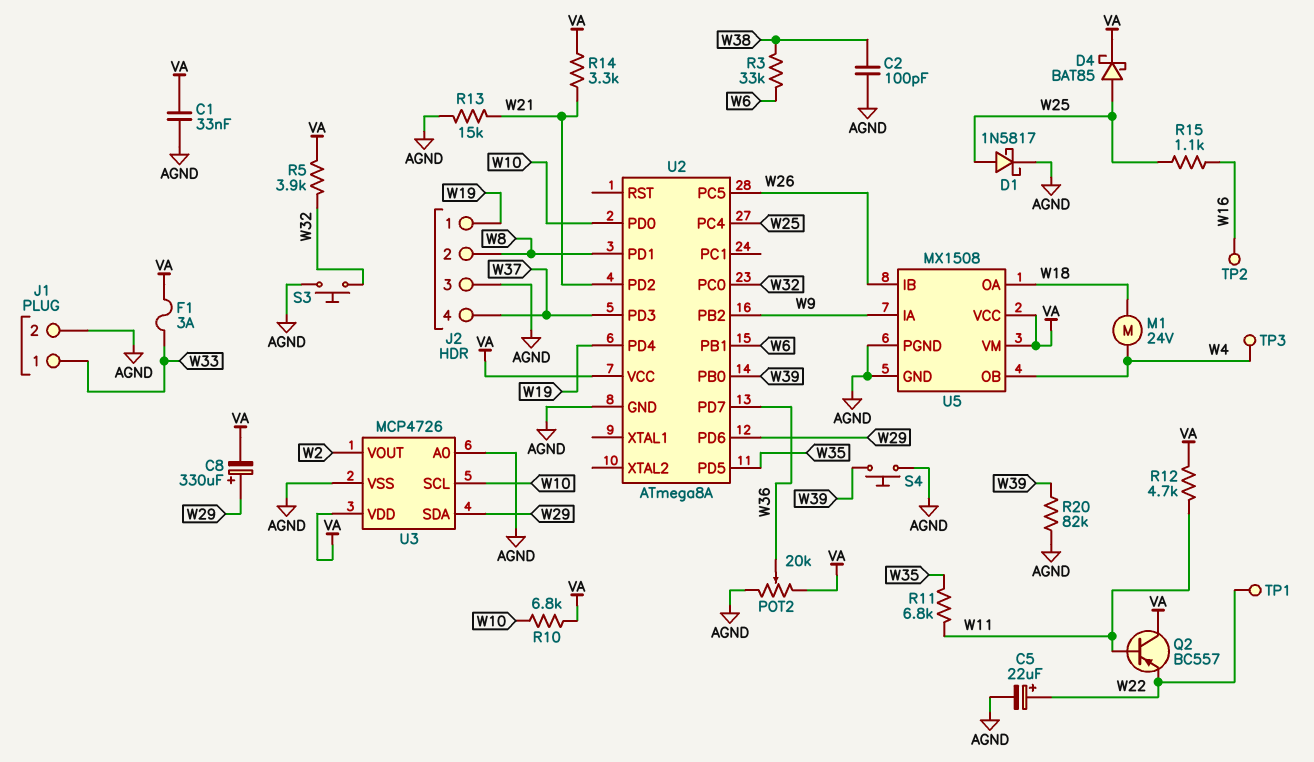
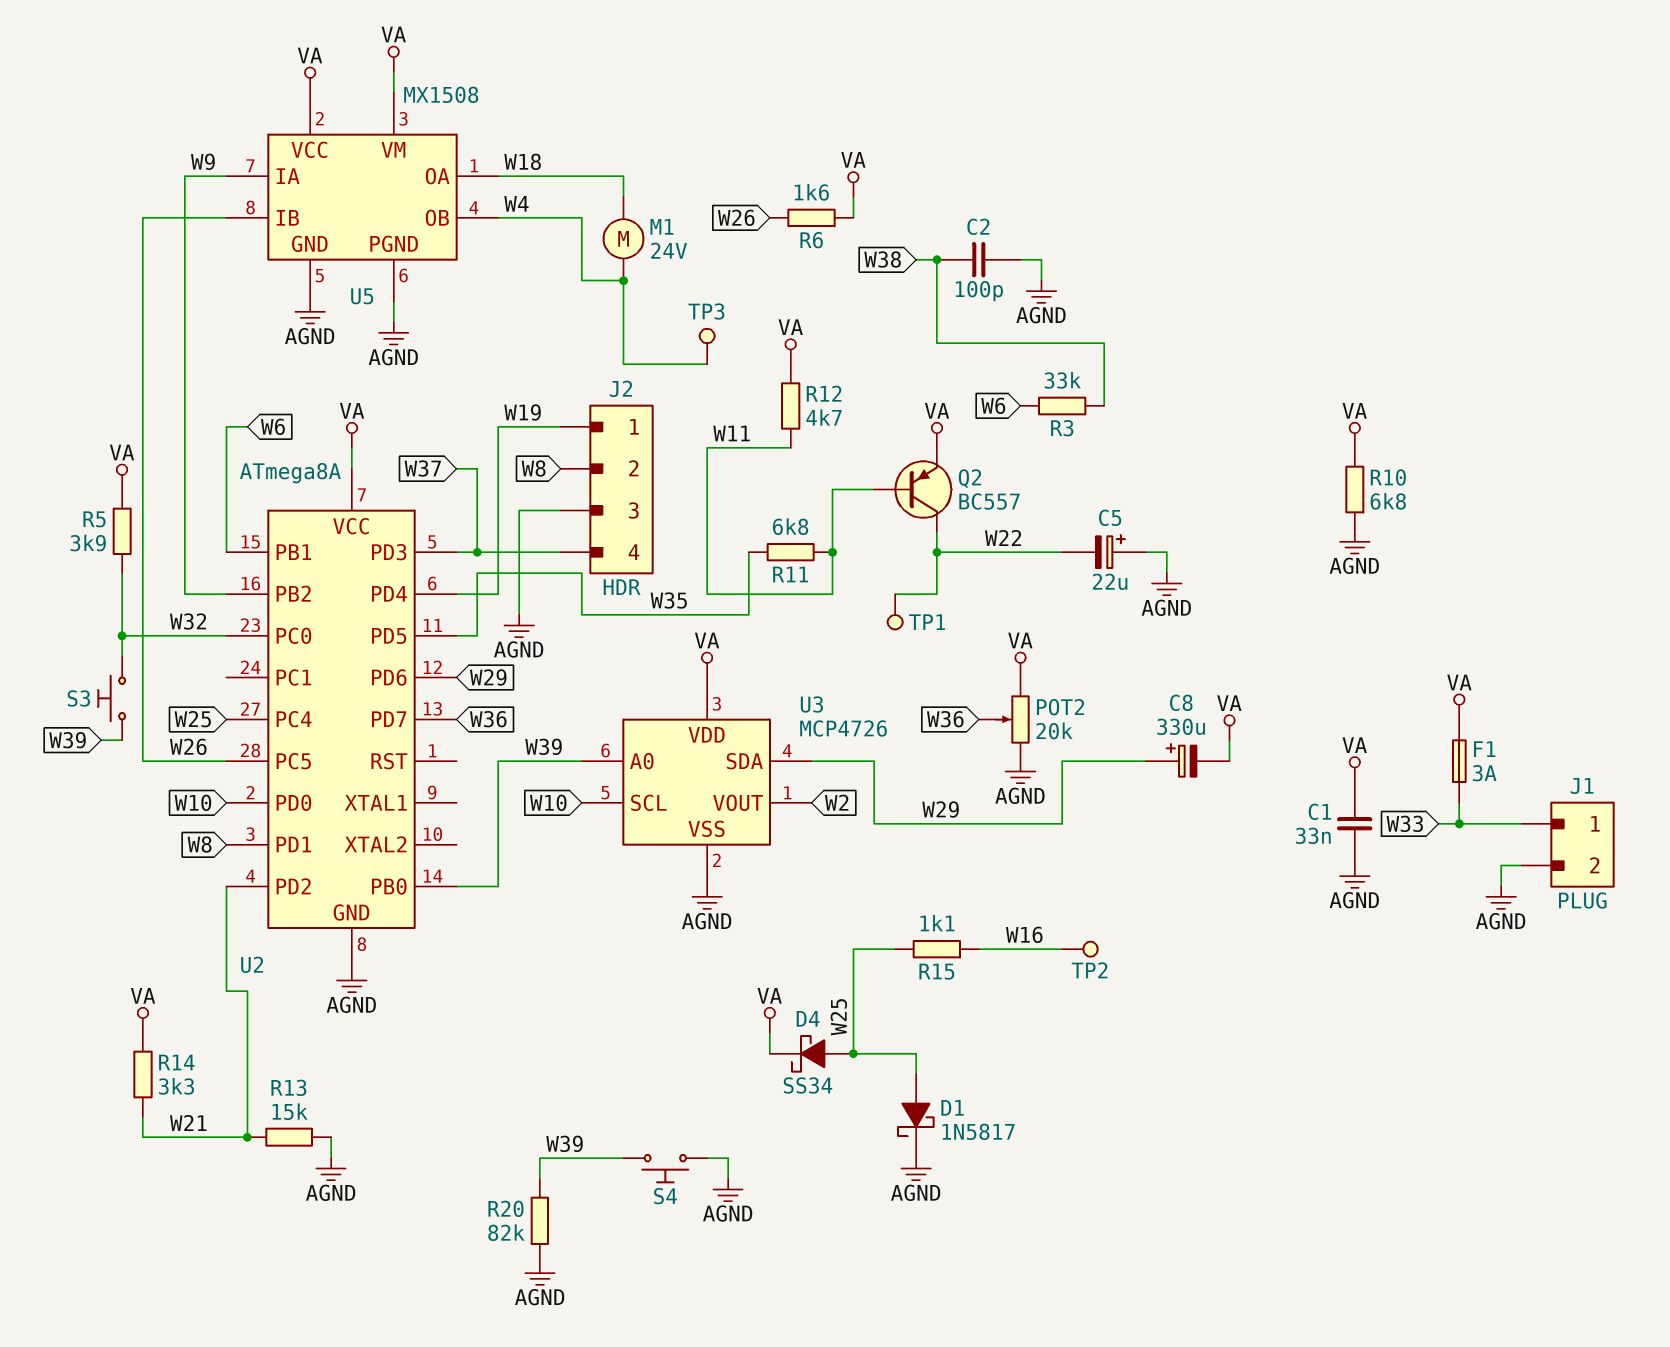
C5: 22uF (plus W22, minus AGND) -> 22uF (plus AGND, minus W22)
D4: schottky BAT85 (A W25, K VA) -> schottky SS34 (A W25, K VA)
Q2: PNP BC557 (B W11, C VA, E W22) -> PNP BC557 (B W11, C W22, E VA)
R6: none -> 1.6k (VA, W26)
R10: 6.8k (VA, W10) -> 6.8k (AGND, VA)
S3: button (AGND, W32) -> button (W32, W39)
U3 pin A0: AGND -> W39

